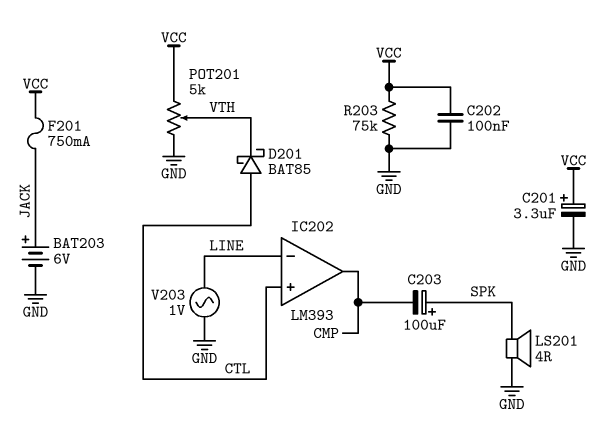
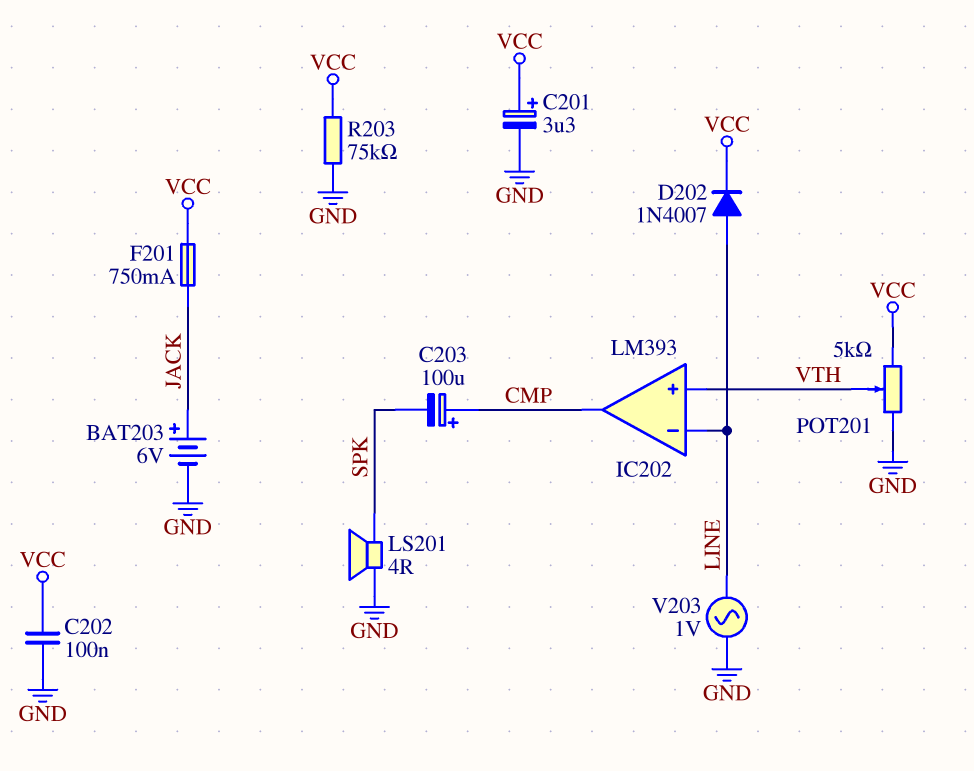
C203: 100uF (plus SPK, minus CMP) -> 100uF (plus CMP, minus SPK)
D201: schottky BAT85 (A CTL, K VTH) -> none
D202: none -> diode 1N4007 (A LINE, K VCC)
IC202 pin in+: CTL -> VTH

